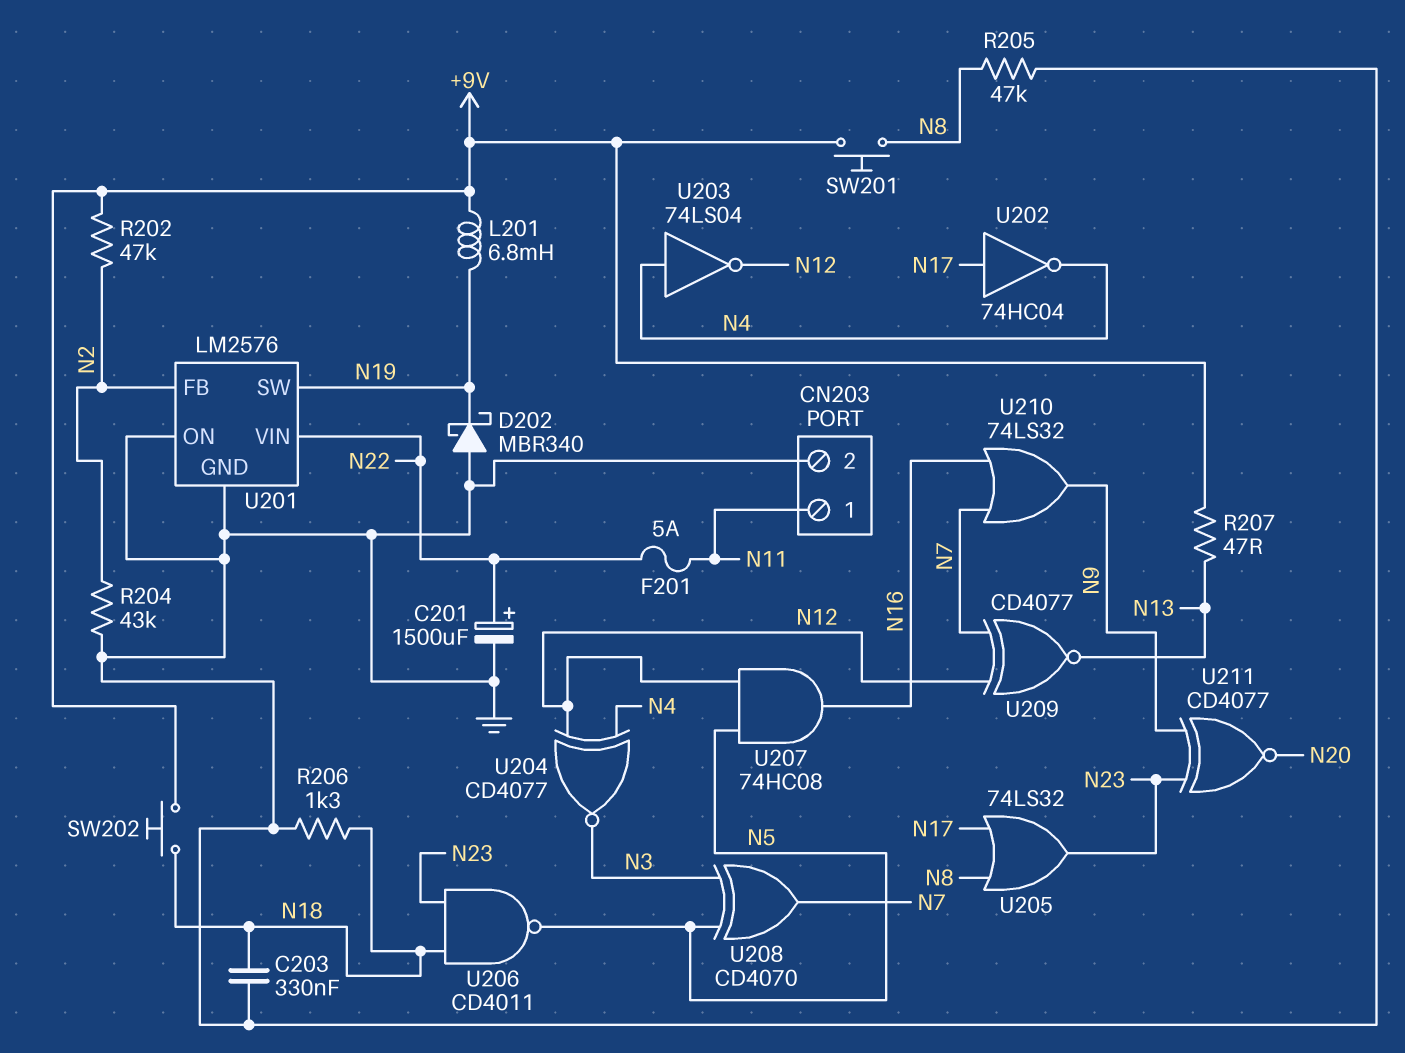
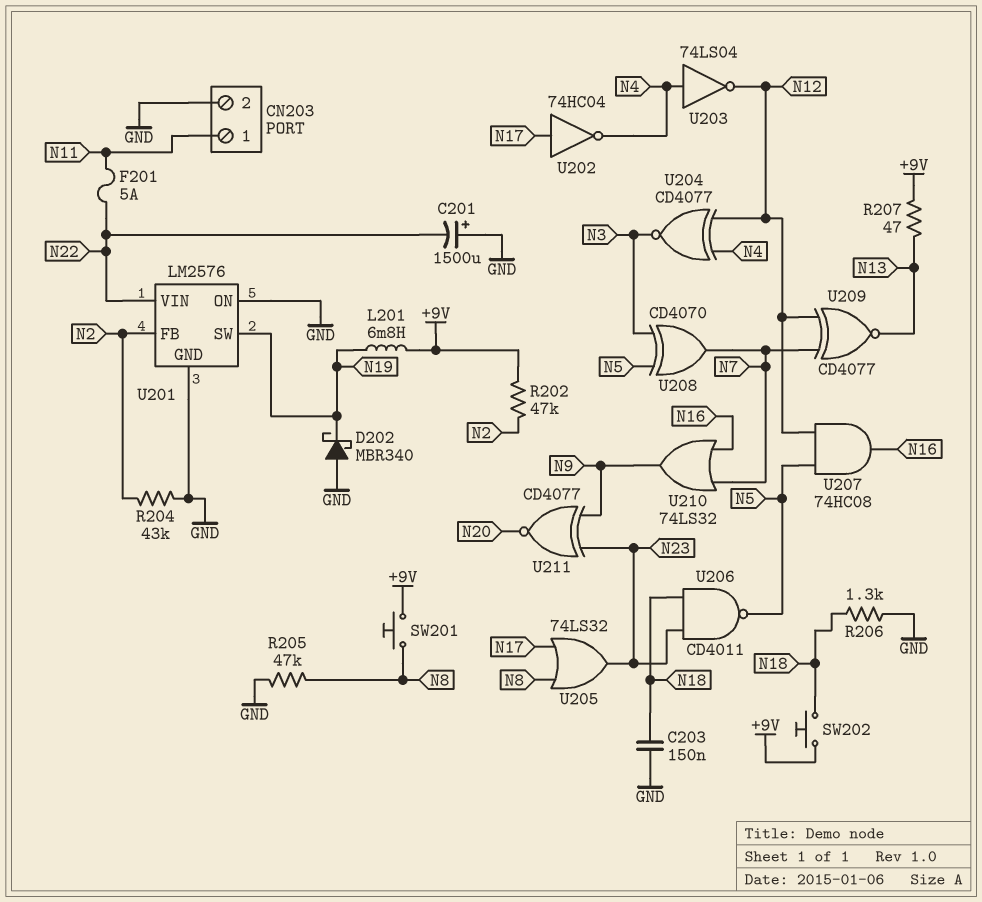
C201: 1500uF (plus N22, minus GND) -> 1500uF (plus GND, minus N22)
C203: 330nF (GND, N18) -> 150nF (GND, N18)

